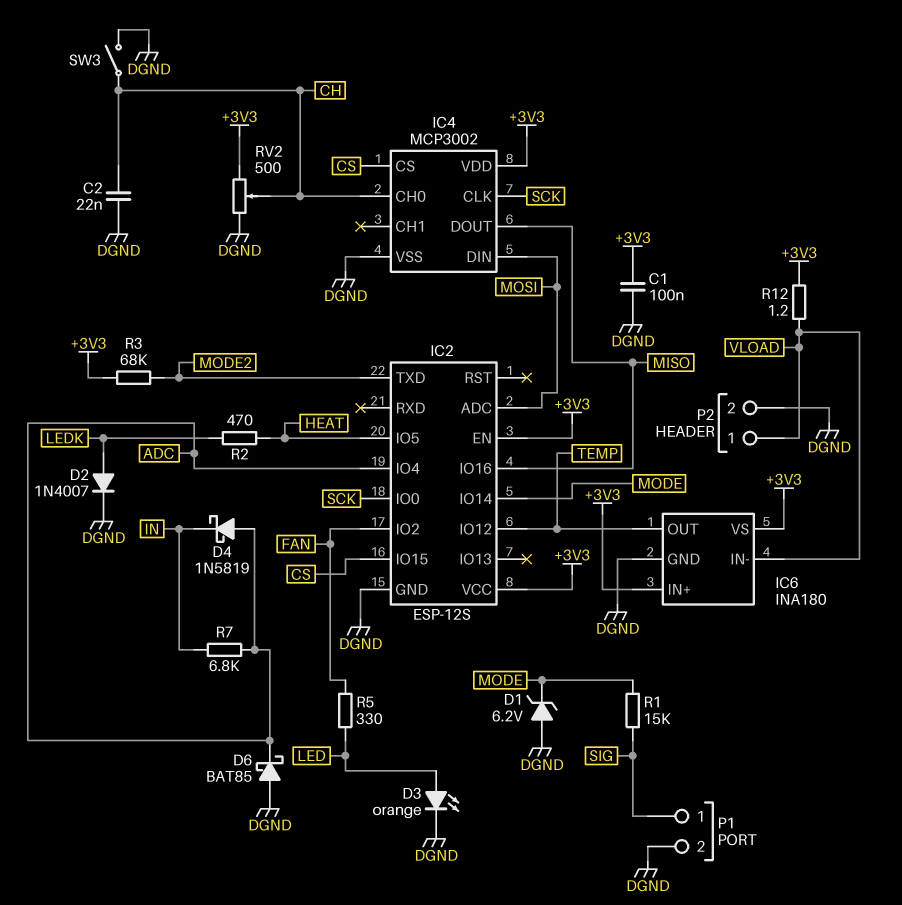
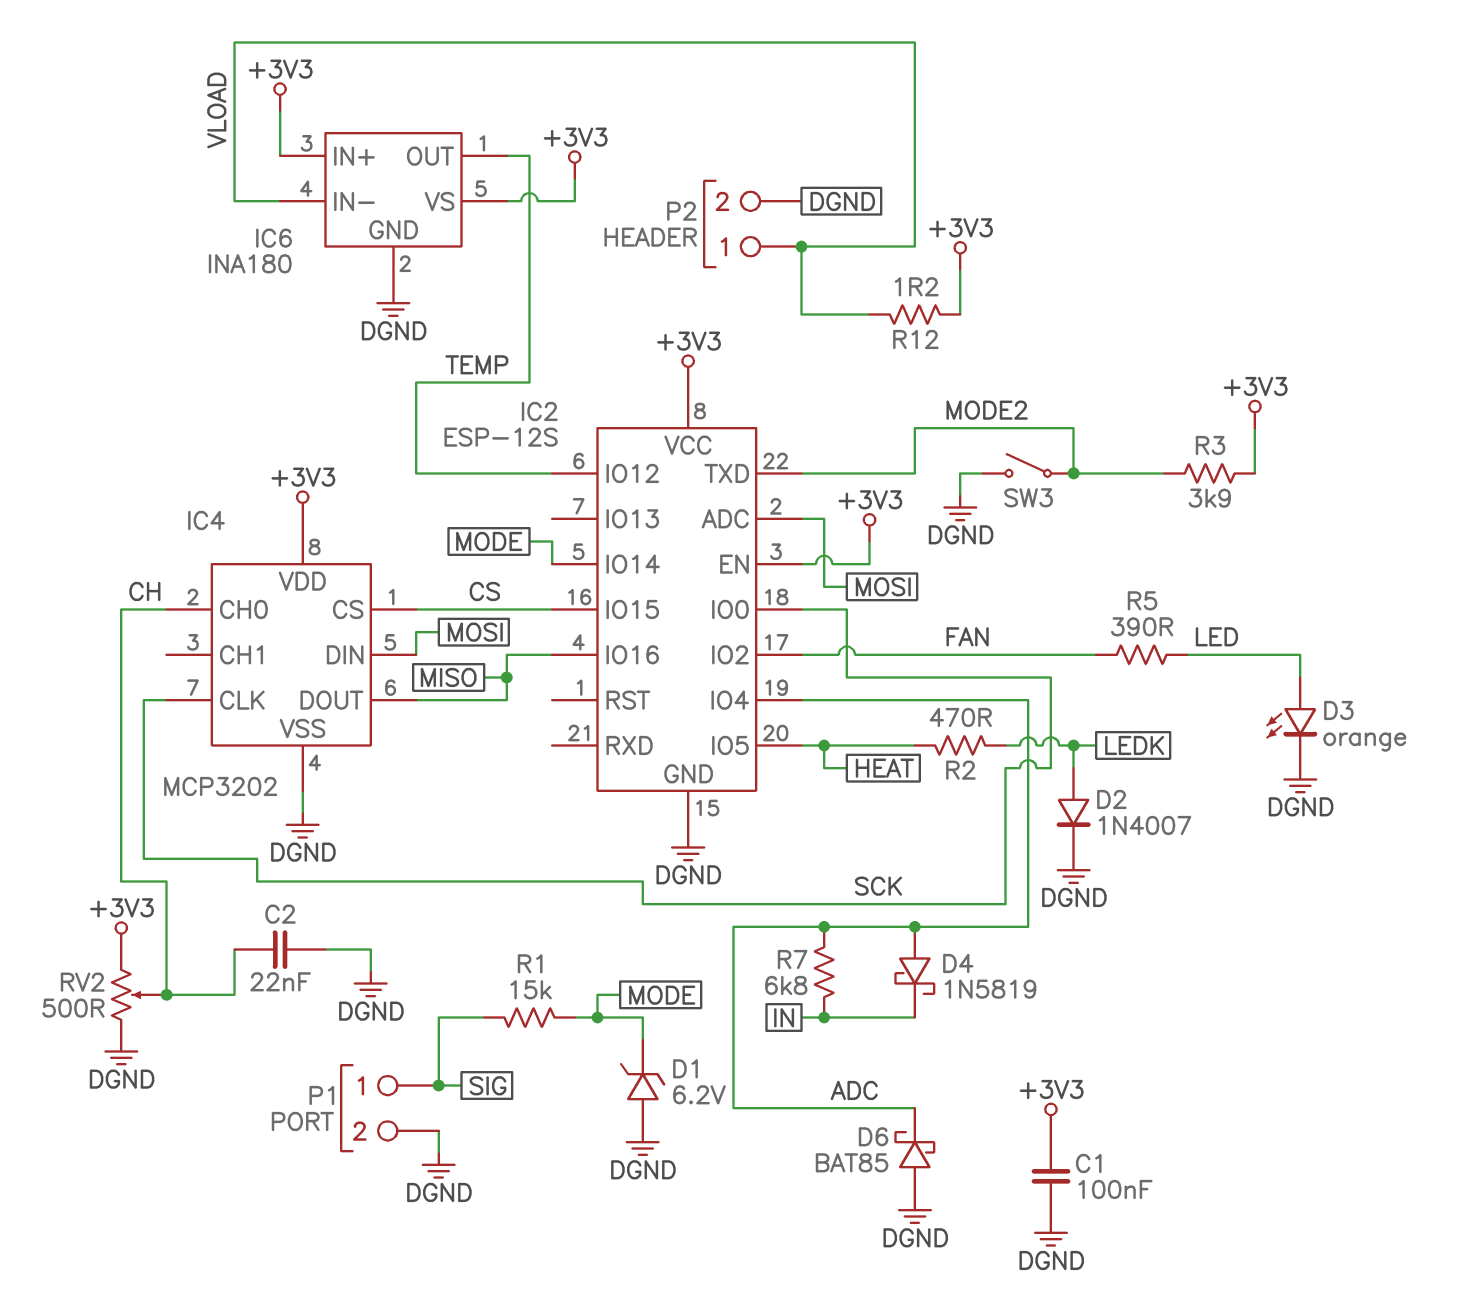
IC4: MCP3002 -> MCP3202
R3: 68k (+3V3, MODE2) -> 3.9k (+3V3, MODE2)
R5: 330 (FAN, LED) -> 390 (FAN, LED)
SW3: switch (CH, DGND) -> switch (DGND, MODE2)

